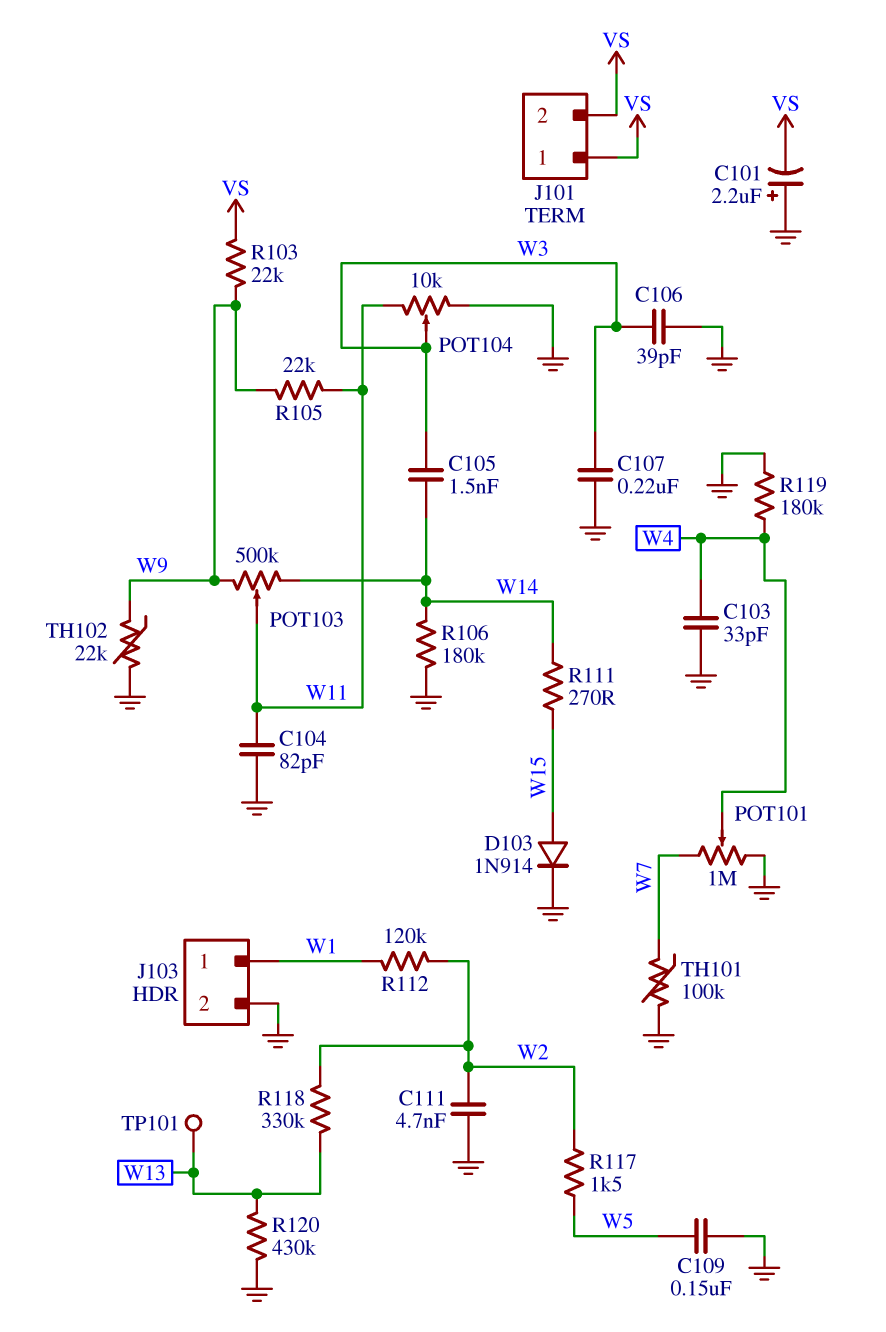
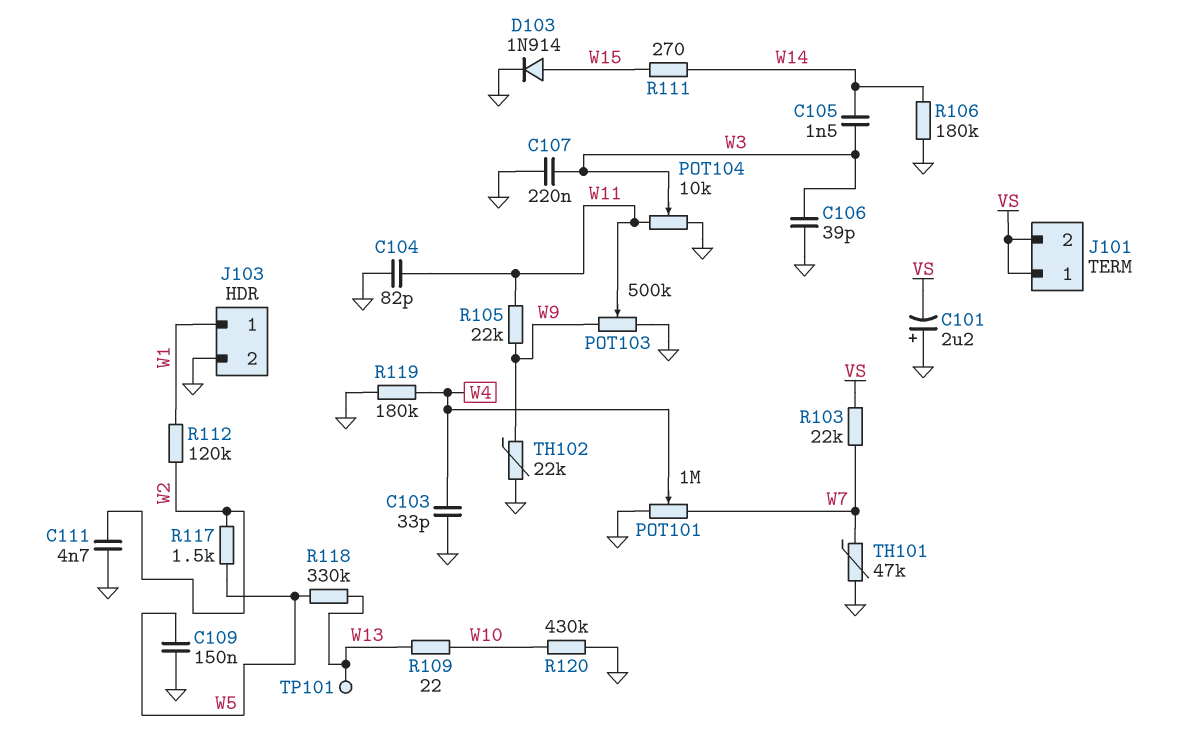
POT103: 500k (W9, W14, wiper W11) -> 500k (GND, W9, wiper W11)
R103: 22k (VS, W9) -> 22k (VS, W7)
R109: none -> 22 (W10, W13)
R118: 330k (W2, W13) -> 330k (W5, W13)
R120: 430k (GND, W13) -> 430k (GND, W10)
TH101: 100k (GND, W7) -> 47k (GND, W7)

